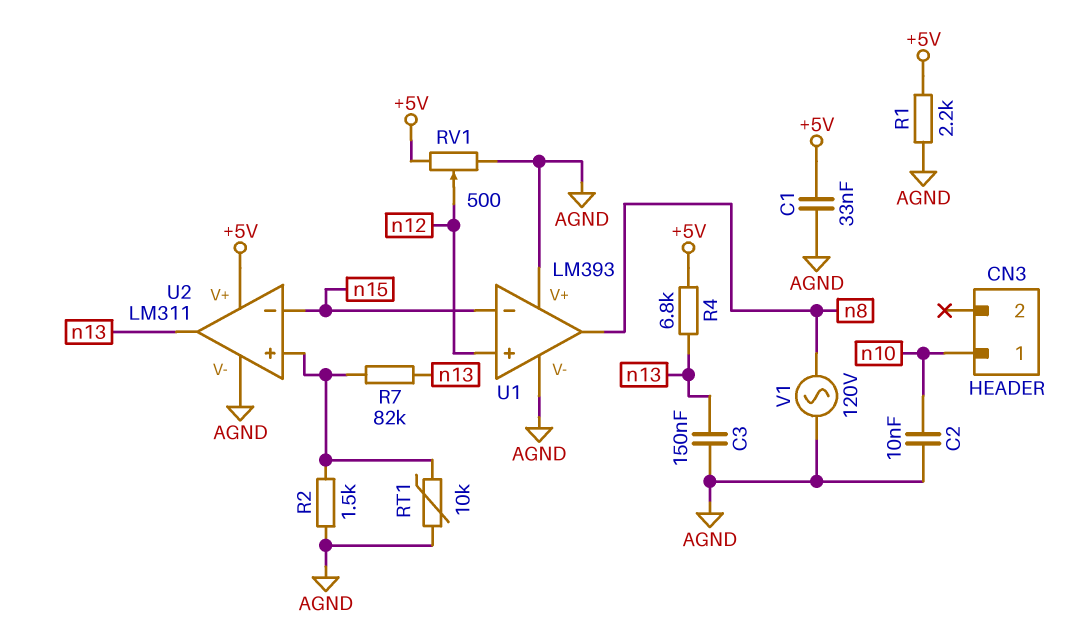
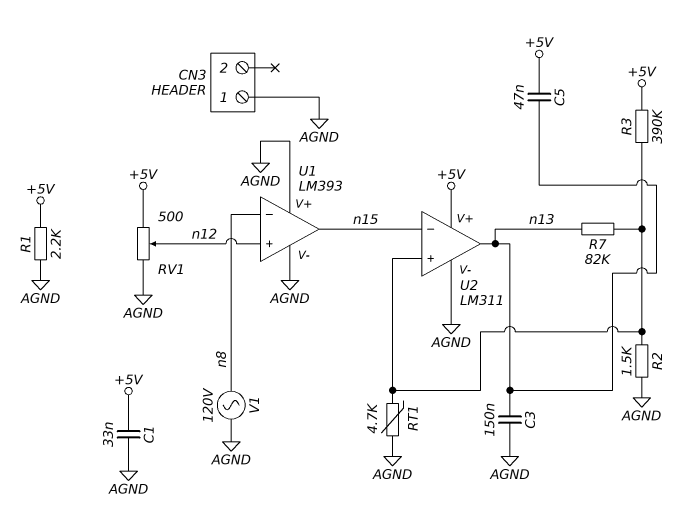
C2: 10nF (AGND, n10) -> none
C5: none -> 47nF (+5V, n13)
CN3 pin 1: n10 -> AGND
R3: none -> 390k (+5V, U2/in+)
R4: 6.8k (+5V, n13) -> none
RT1: 10k (AGND, U2/in+) -> 4.7k (AGND, U2/in+)
U1 pin in-: n15 -> n8
U1 pin out: n8 -> n15

